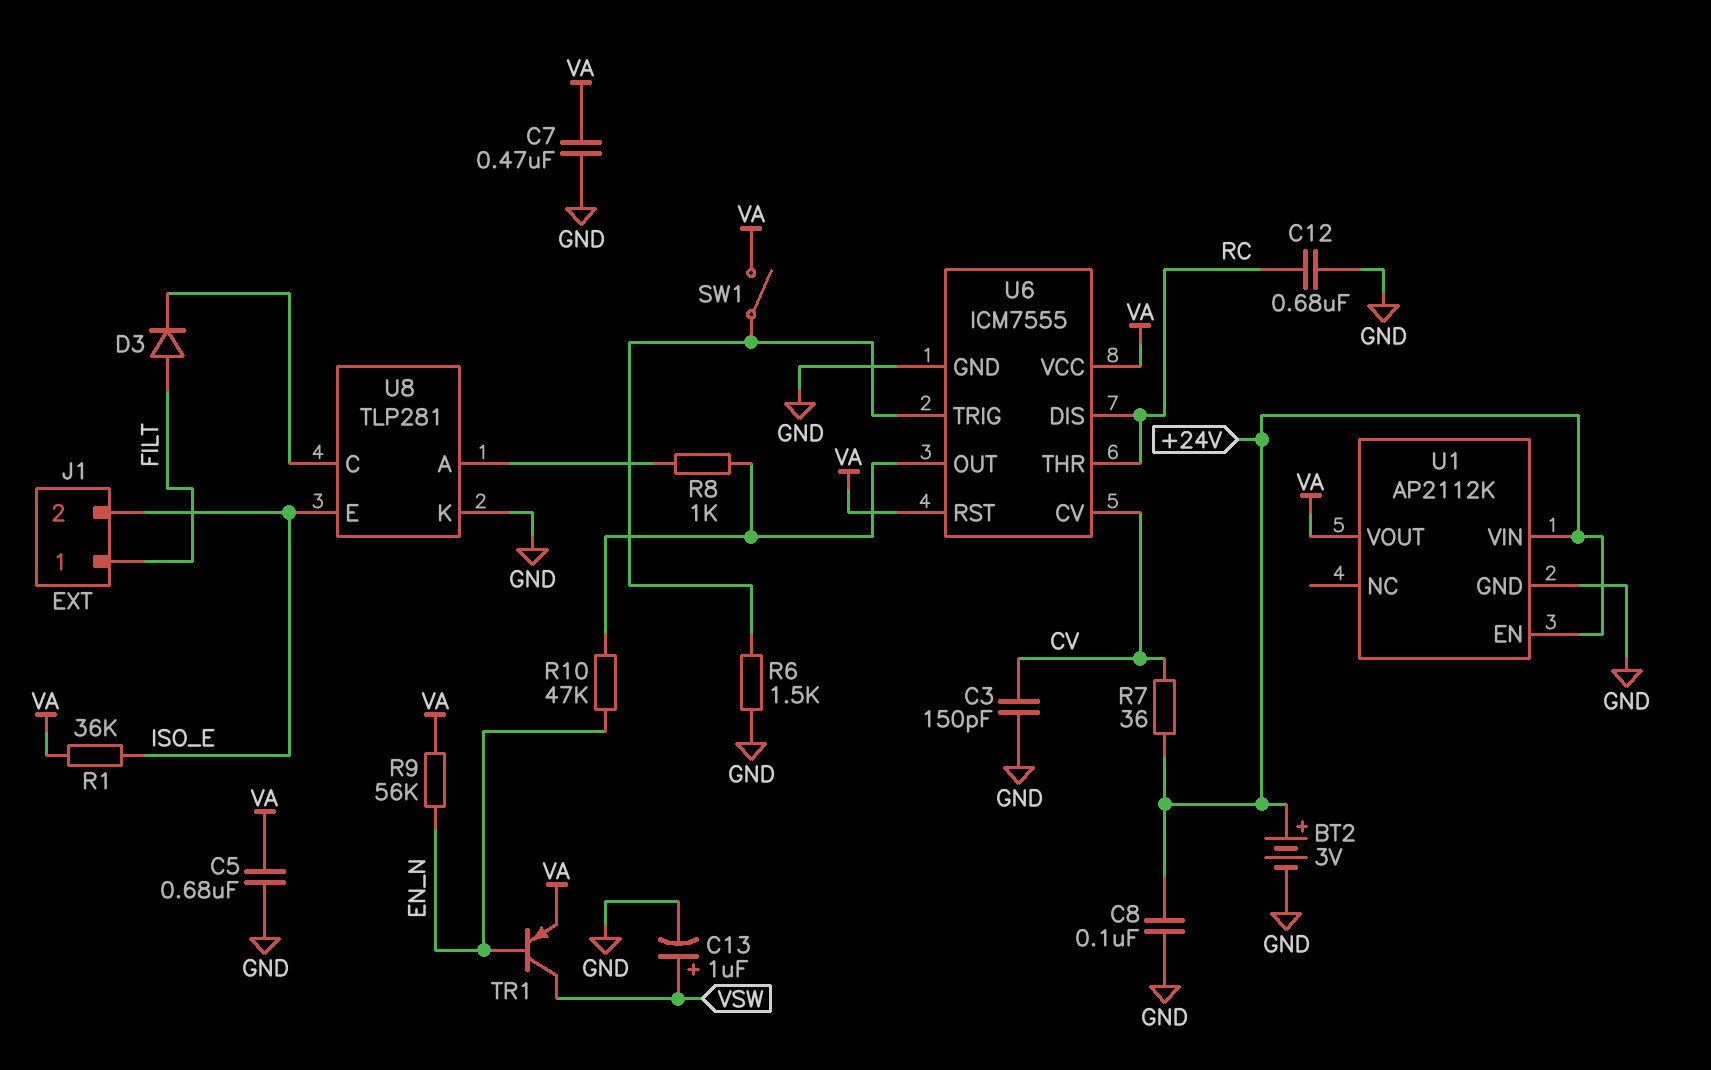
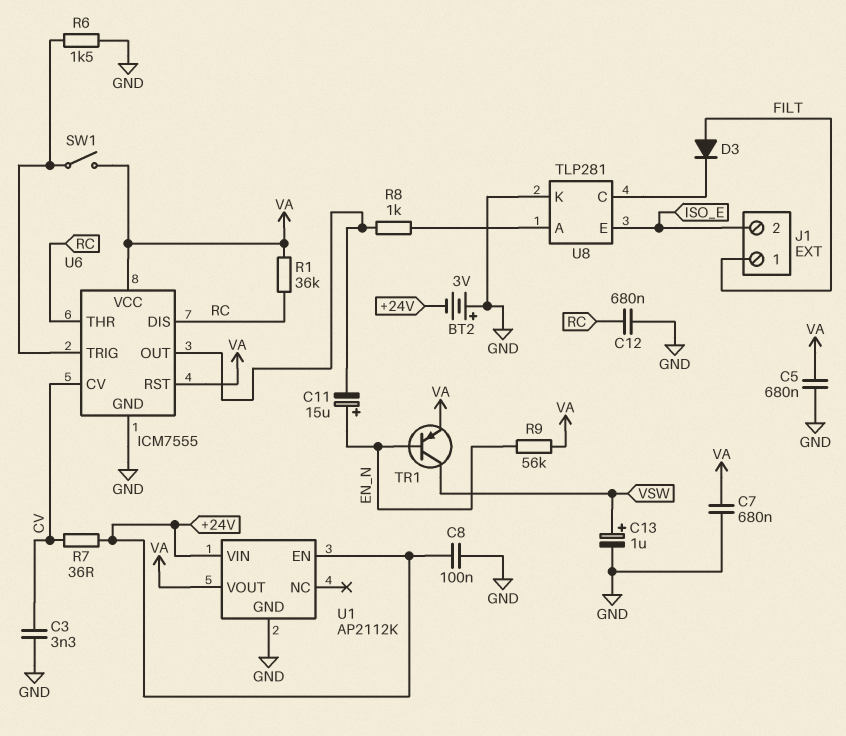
BT2: 3V (plus +24V, minus GND) -> 3V (plus GND, minus +24V)
C3: 150pF (CV, GND) -> 3.3nF (CV, GND)
C7: 470nF (GND, VA) -> 680nF (GND, VA)
C11: none -> 15uF (plus EN_N, minus U6/OUT)
R1: 36k (ISO_E, VA) -> 36k (RC, VA)
R10: 47k (EN_N, U6/OUT) -> none

